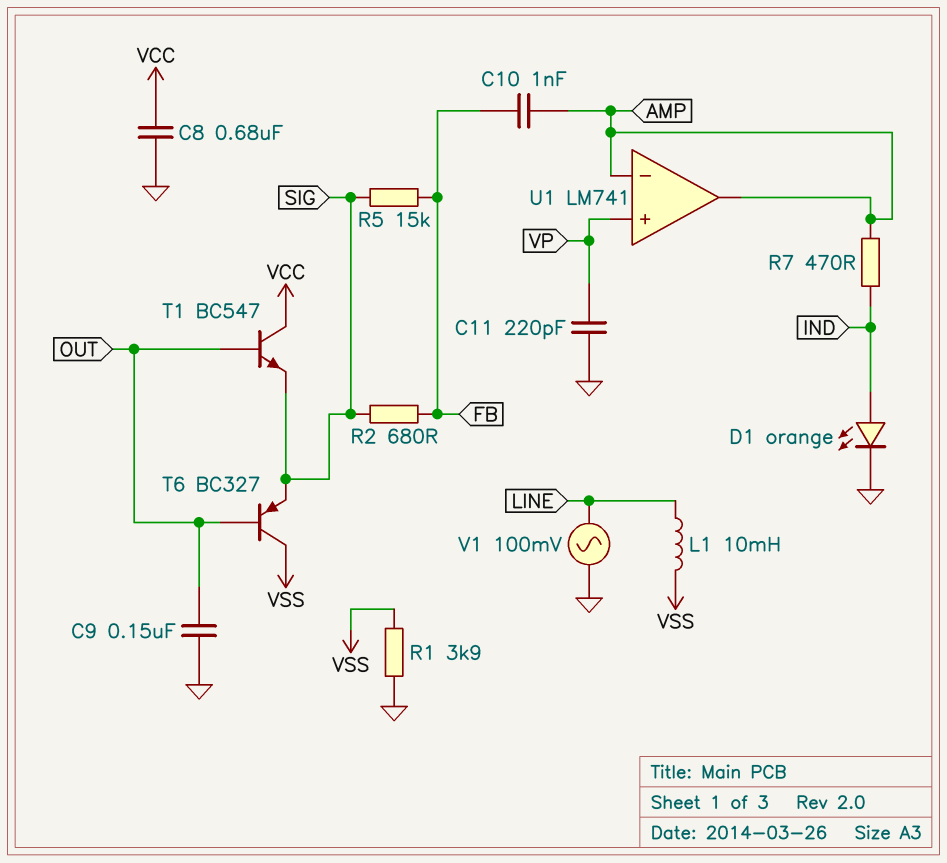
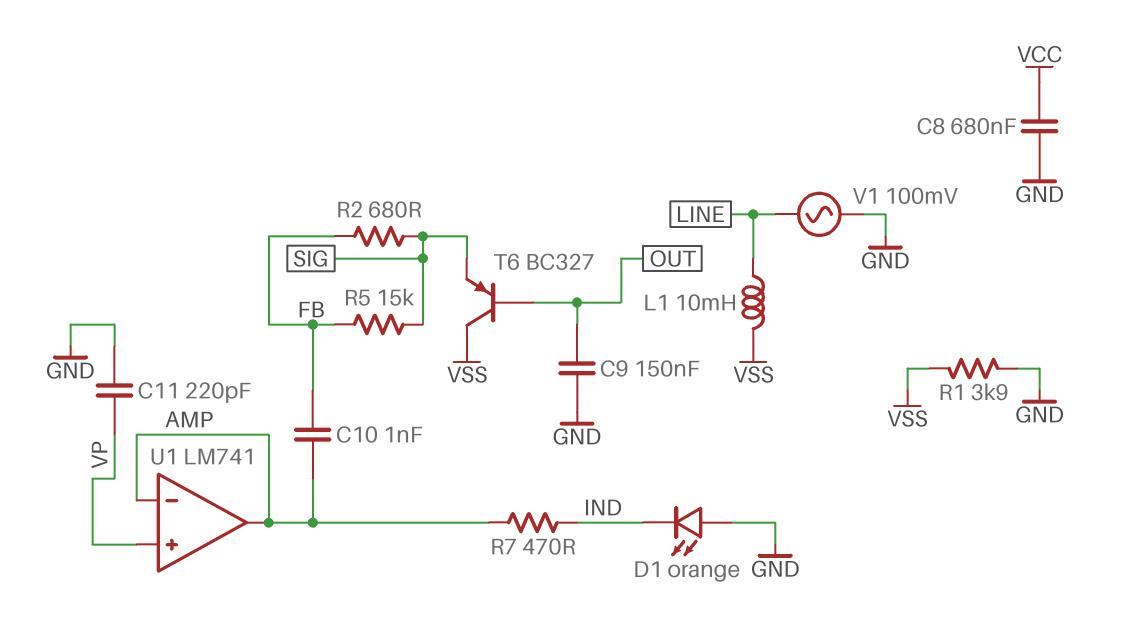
D1: LED orange (A IND, K GND) -> LED orange (A GND, K IND)
T1: NPN BC547 (B OUT, C VCC, E SIG) -> none

